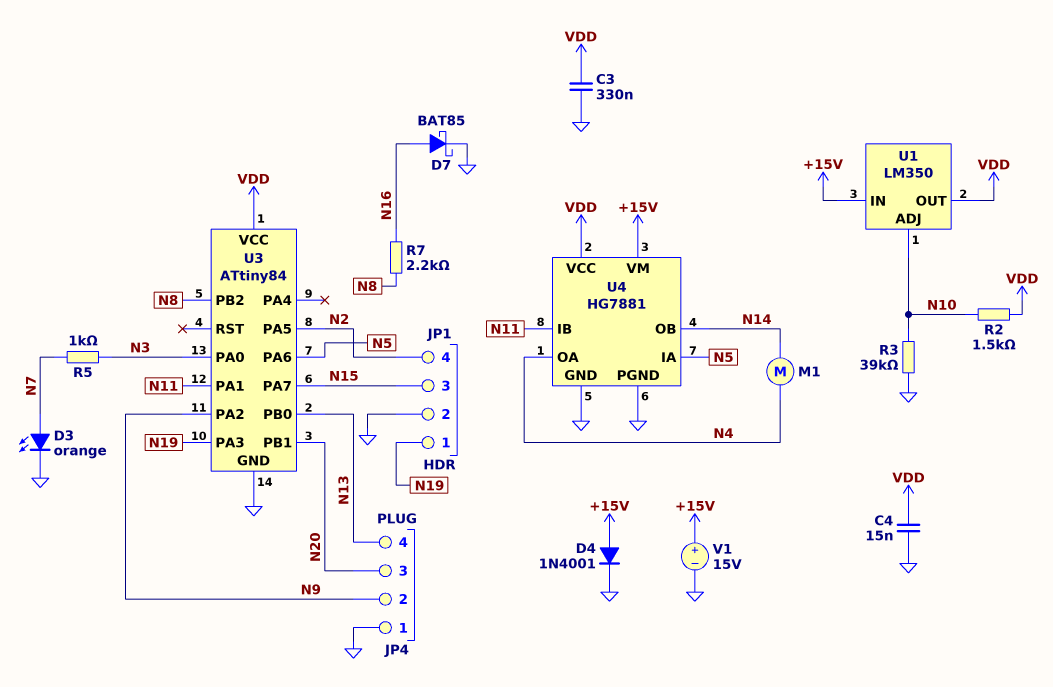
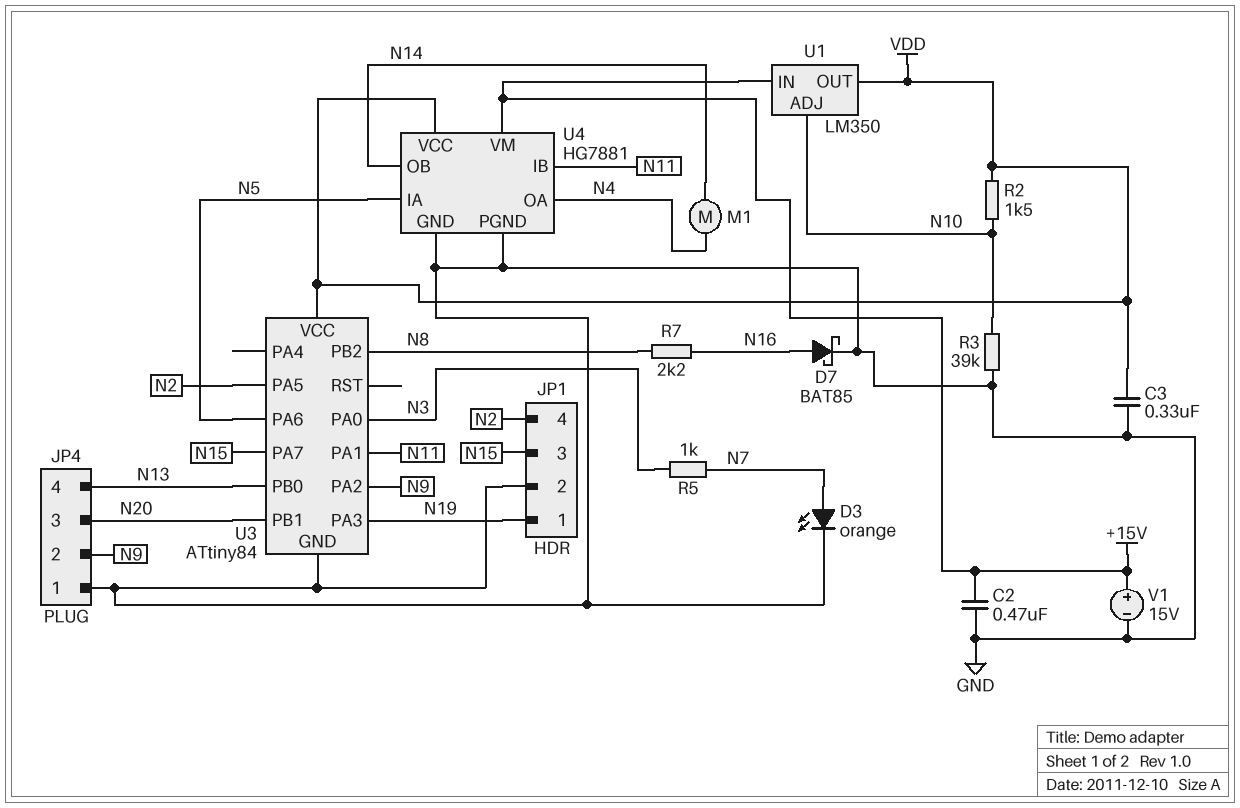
C2: none -> 470nF (+15V, GND)
C4: 15nF (GND, VDD) -> none
D4: diode 1N4001 (A +15V, K GND) -> none

